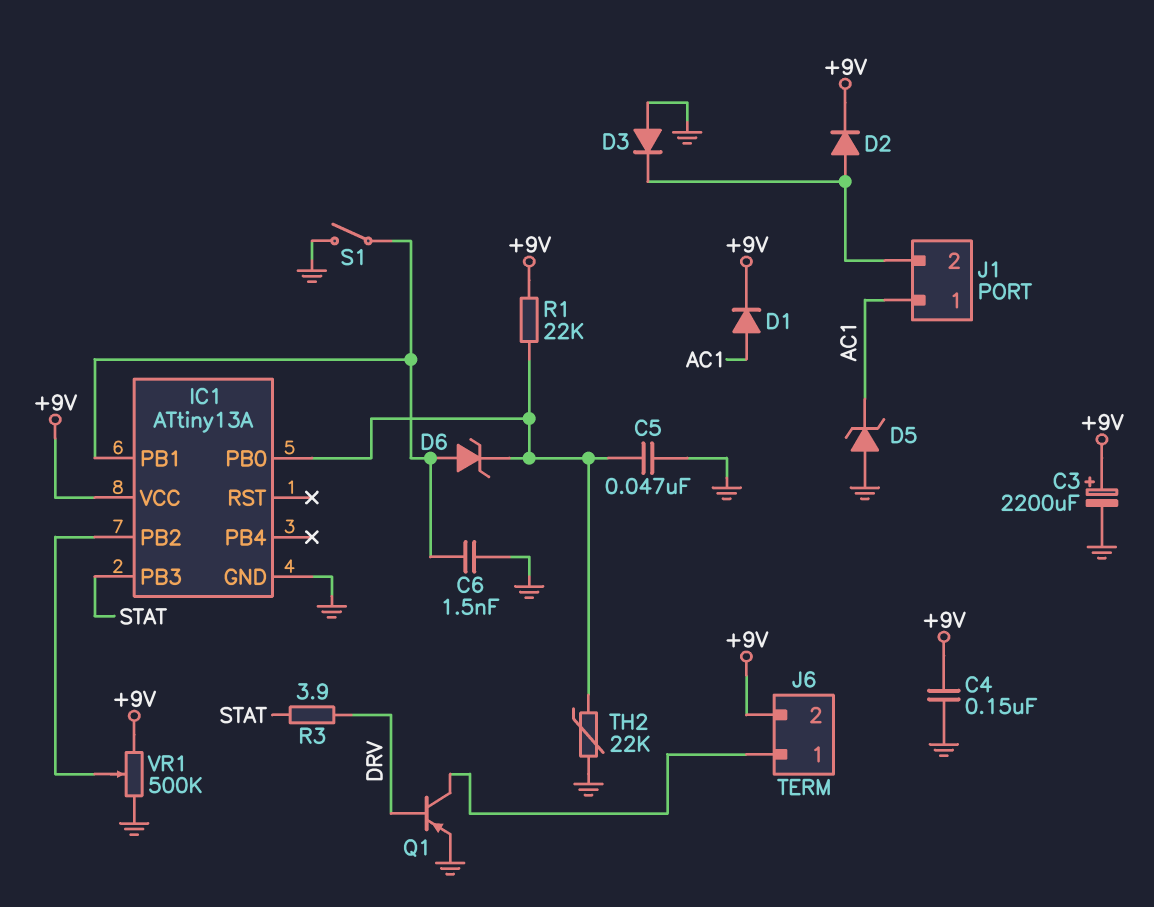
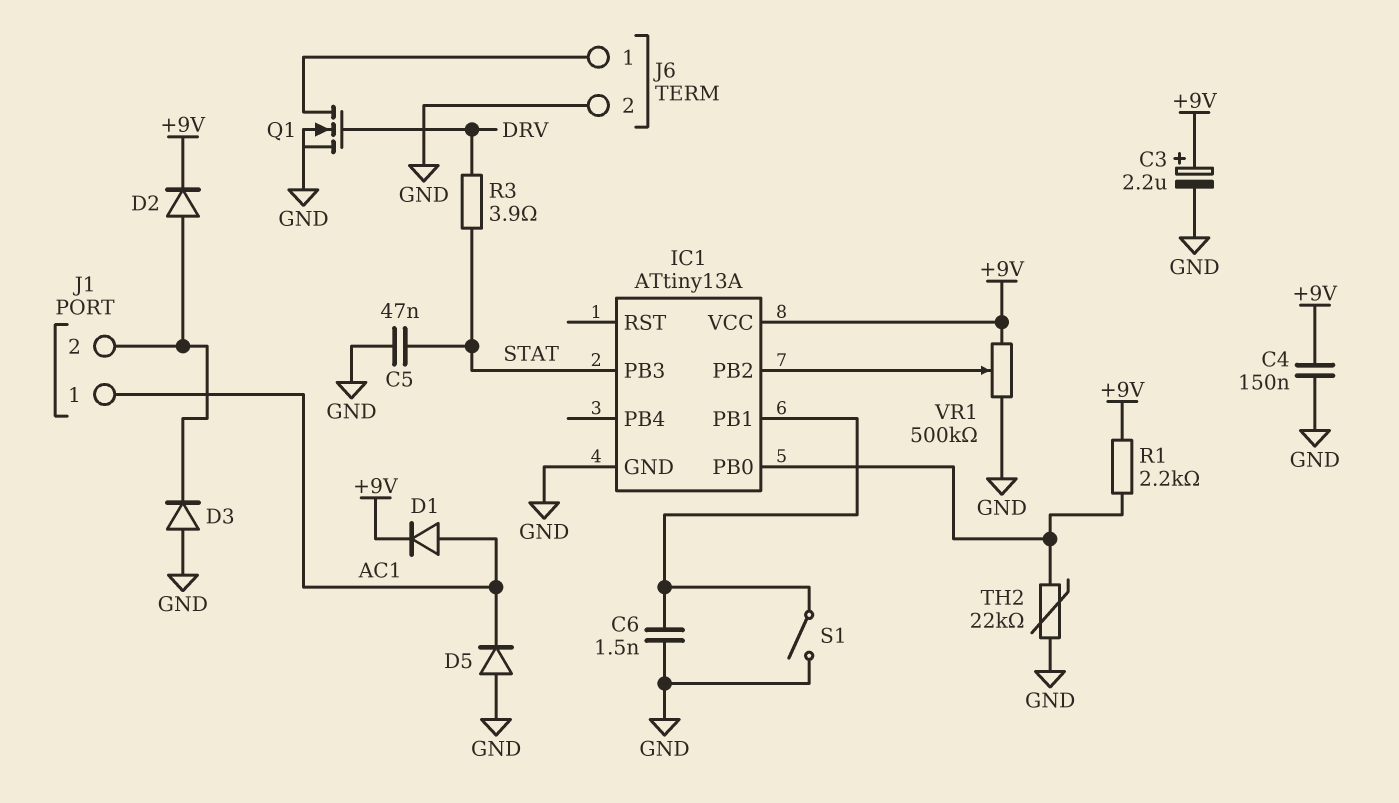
C3: 2200uF (plus +9V, minus GND) -> 2.2uF (plus +9V, minus GND)
C5: 47nF (GND, IC1/PB0) -> 47nF (GND, STAT)
D5: zener (A GND, K AC1) -> diode (A GND, K AC1)
D6: zener (A IC1/PB1, K IC1/PB0) -> none
J6 pin 2: +9V -> GND
Q1: PNP (B DRV, C J6/1, E GND) -> NMOS (G DRV, D J6/1, S GND)
R1: 22k (+9V, IC1/PB0) -> 2.2k (+9V, IC1/PB0)

